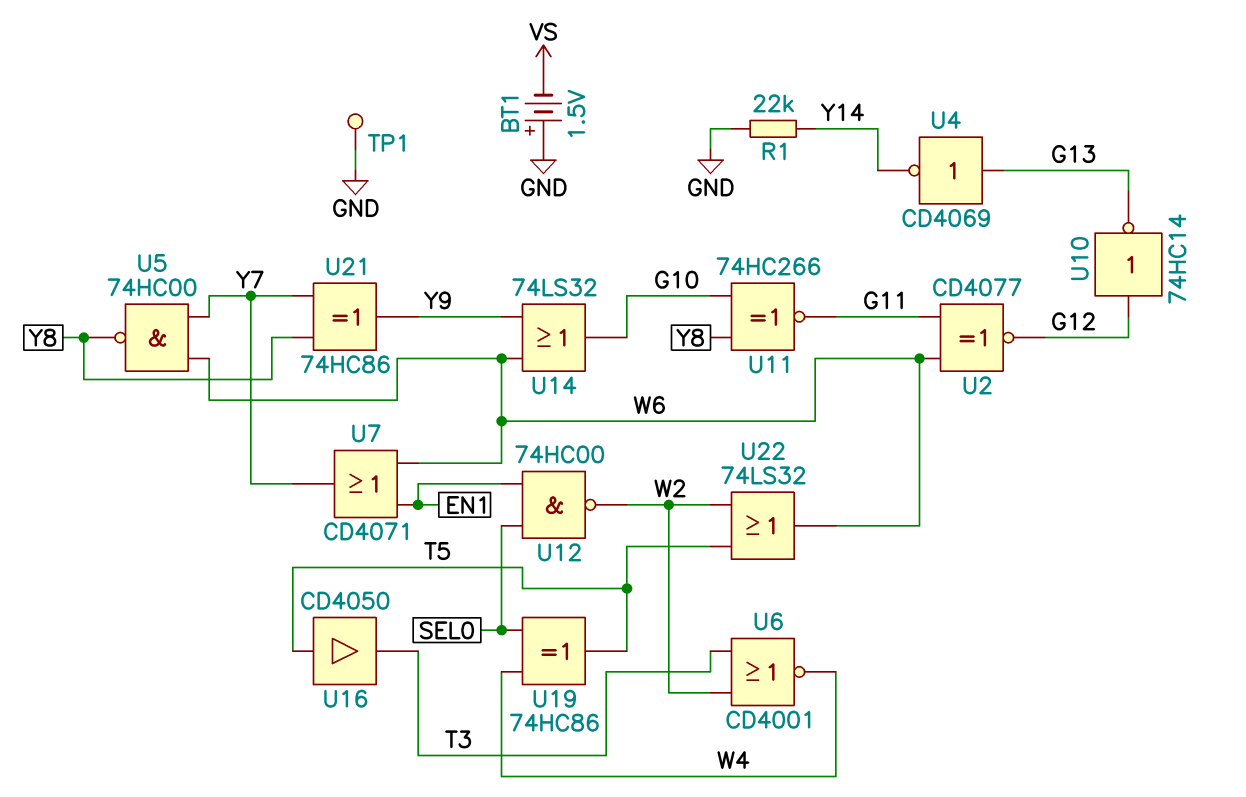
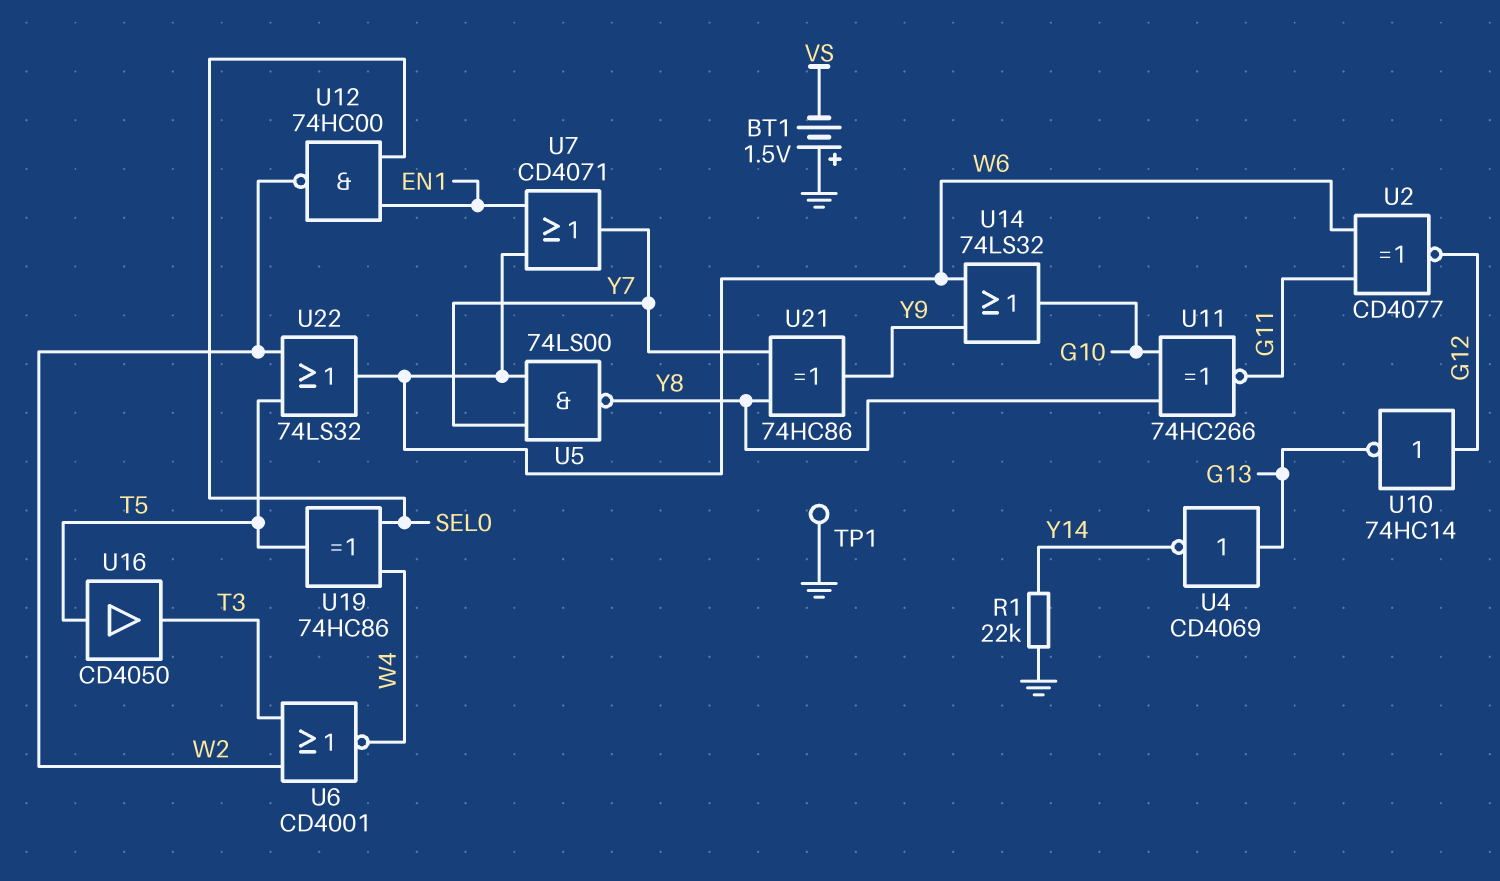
U5: NAND 74HC00 (in W6, in Y7, out Y8) -> NAND 74LS00 (in W6, in Y7, out Y8)

